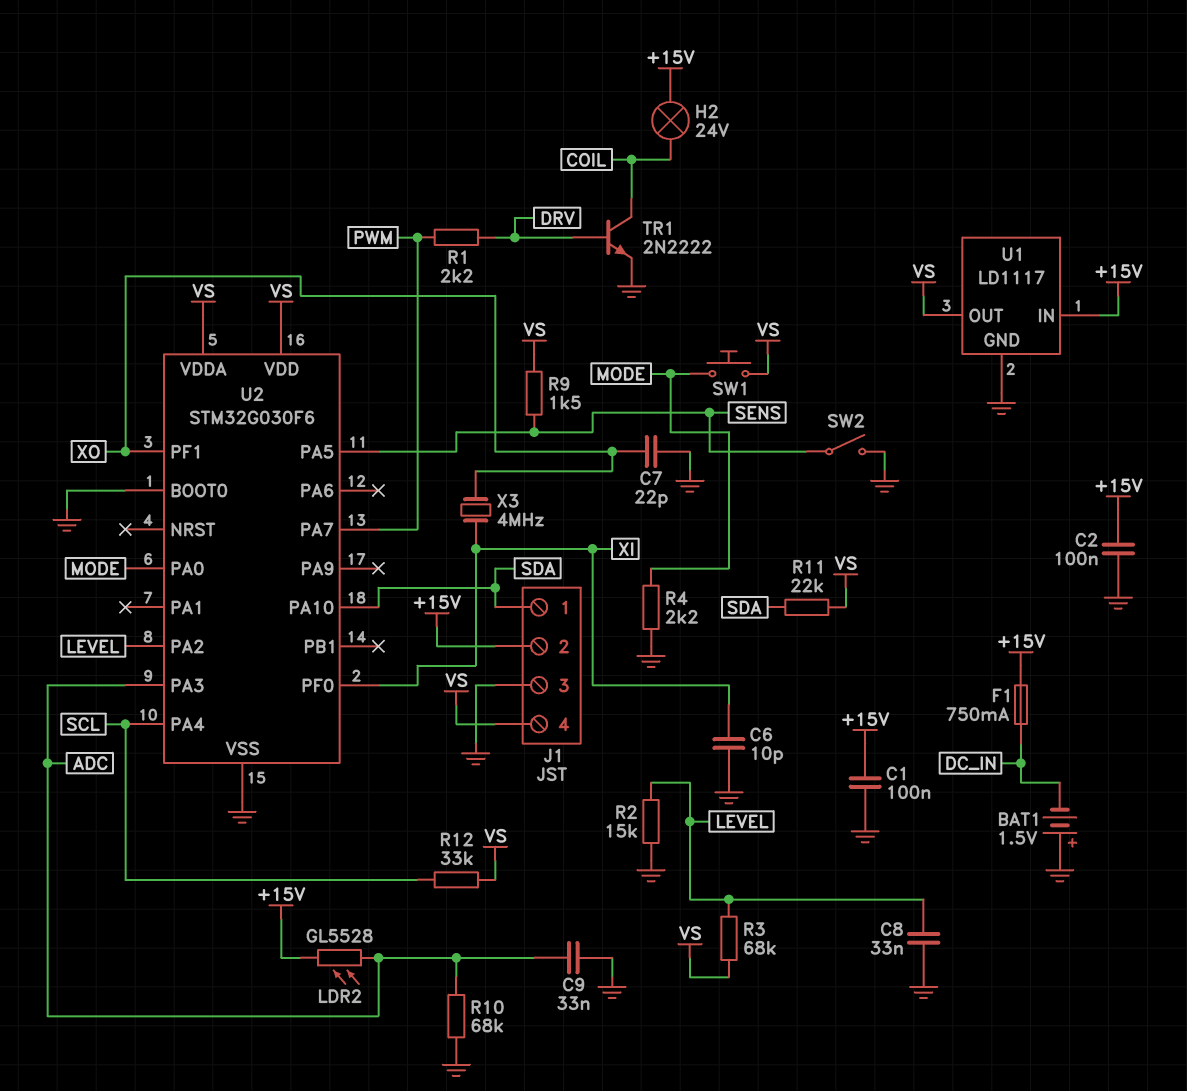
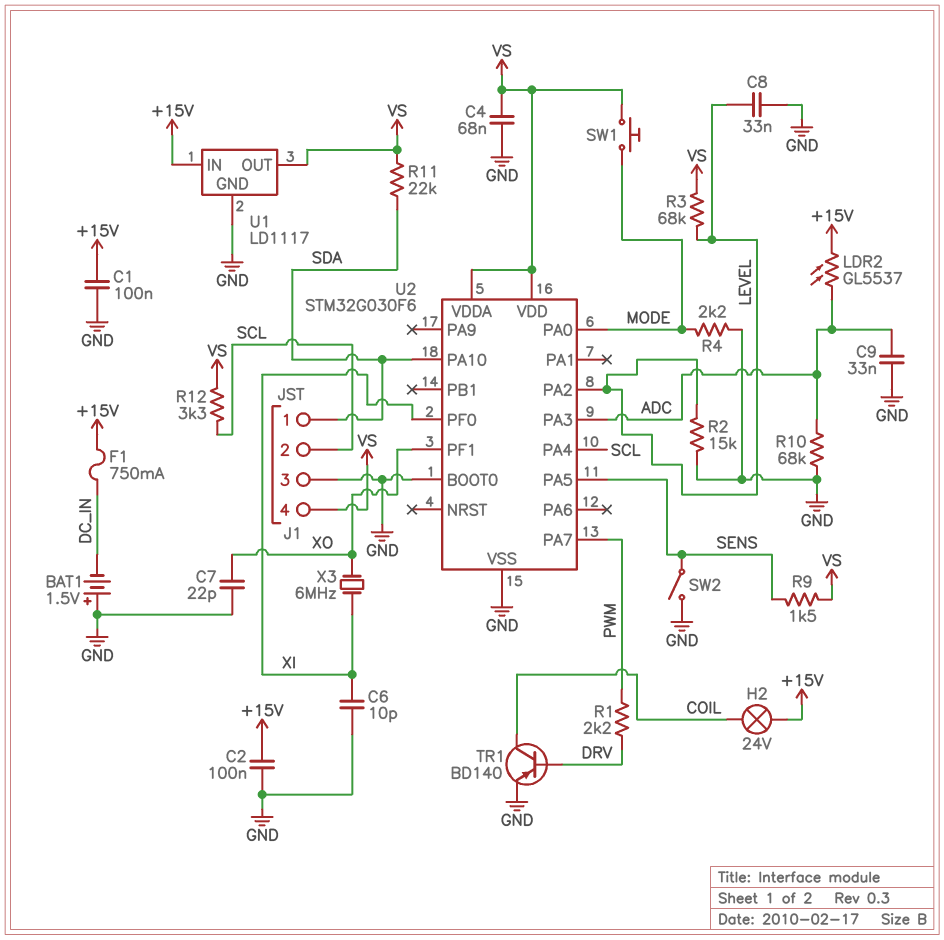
C4: none -> 68nF (GND, VS)
J1 pin 2: +15V -> SCL
LDR2: GL5528 (+15V, ADC) -> GL5537 (+15V, ADC)
R12: 33k (SCL, VS) -> 3.3k (SCL, VS)
TR1: NPN 2N2222 (B DRV, C COIL, E GND) -> PNP BD140 (B DRV, C COIL, E GND)
X3: 4MHz (XI, XO) -> 6MHz (XI, XO)

